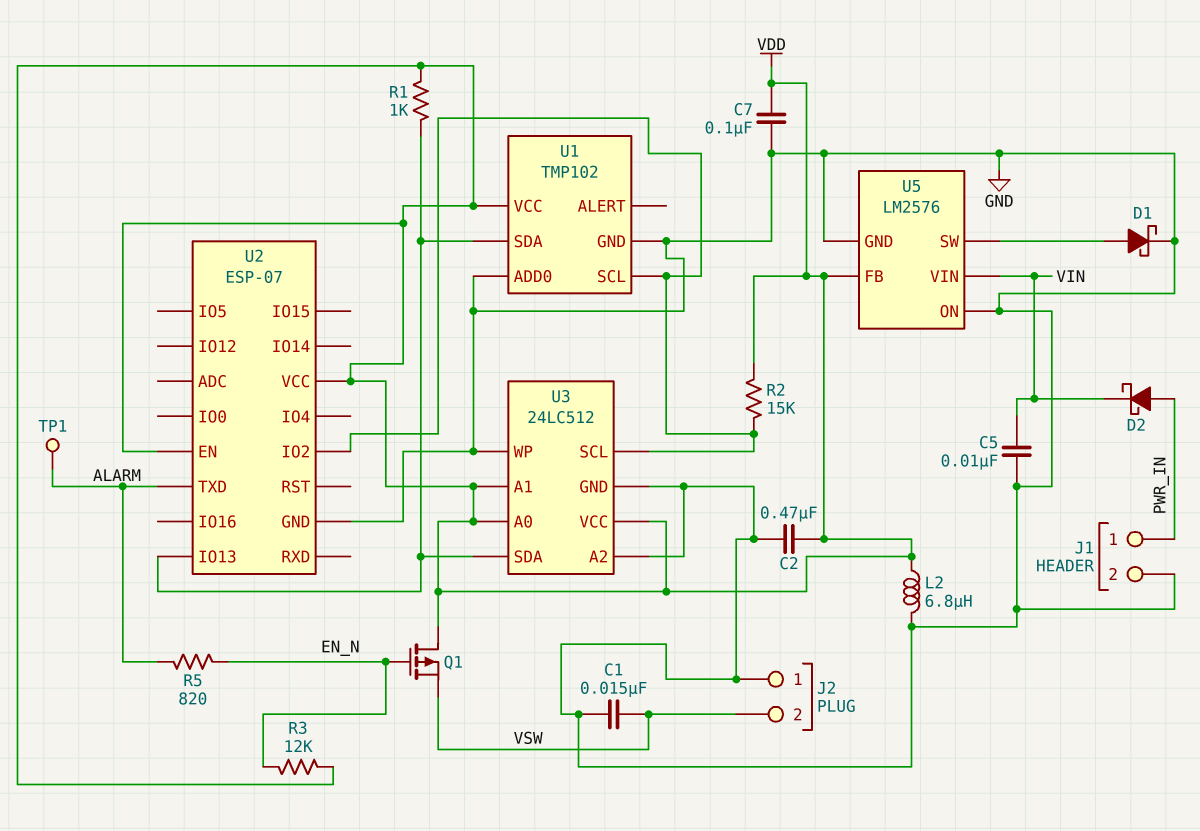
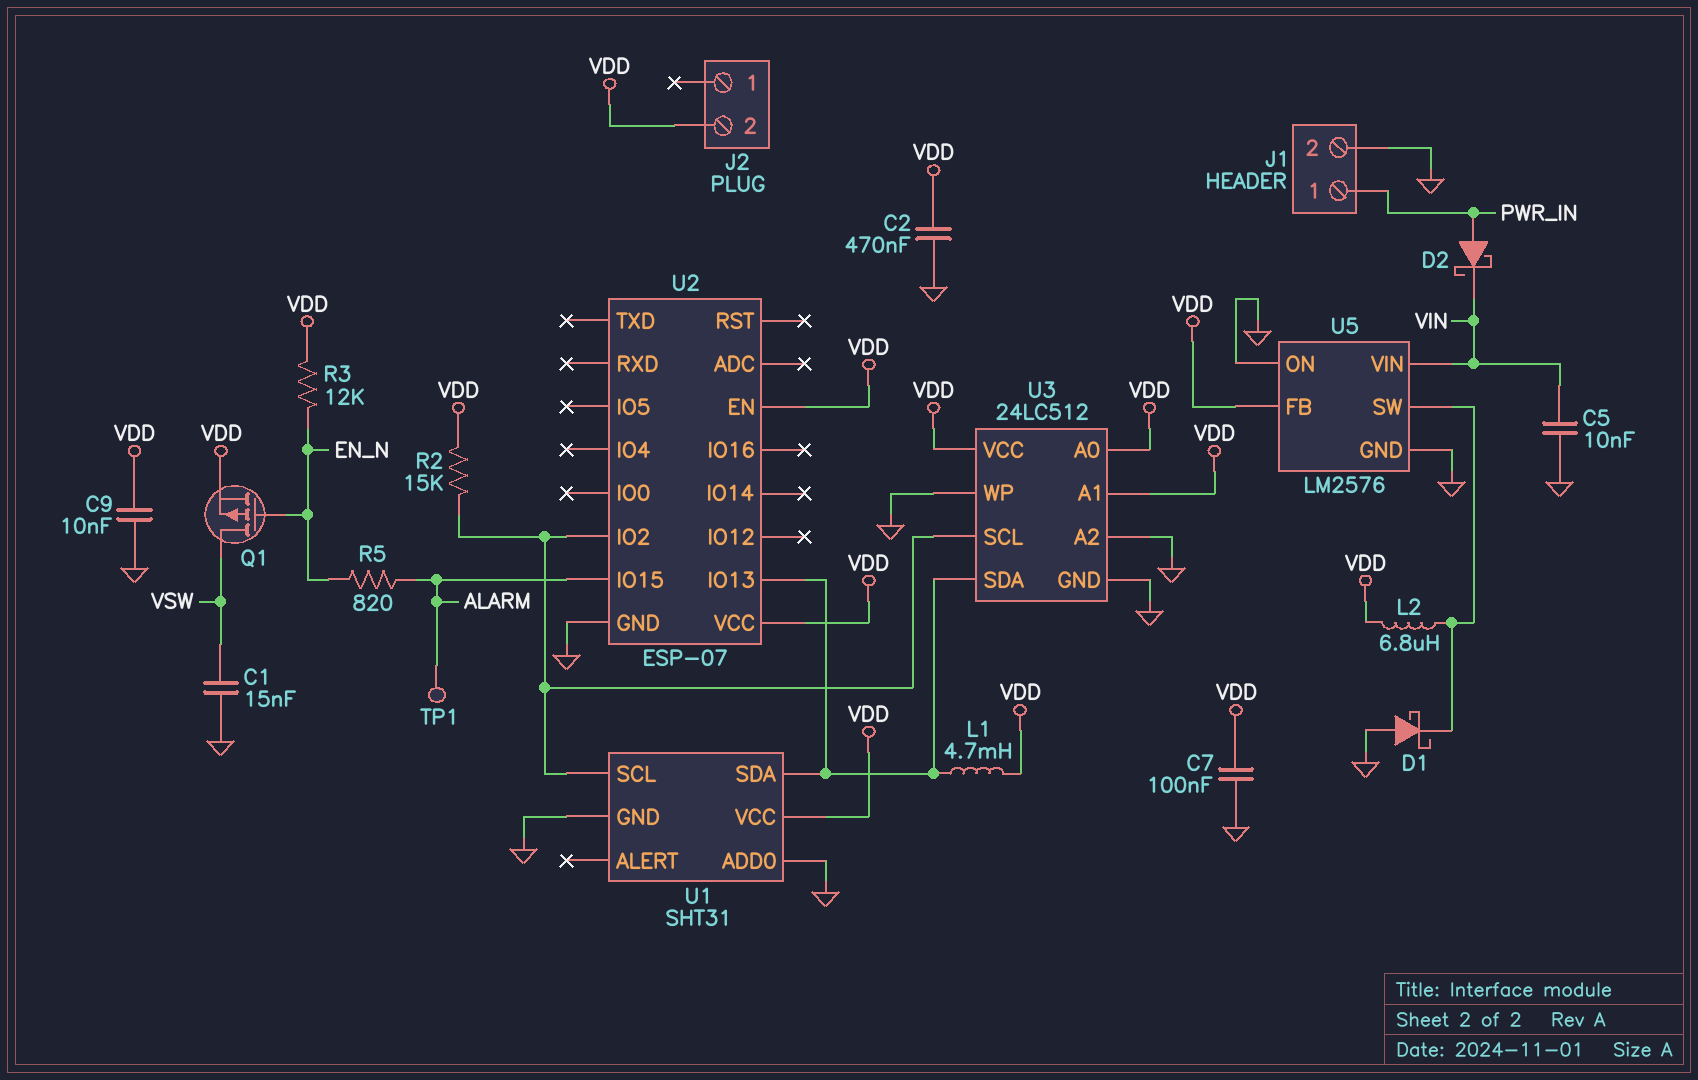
C9: none -> 10nF (GND, VDD)
D1: schottky (A U5/SW, K GND) -> schottky (A GND, K U5/SW)
J2 pin 1: GND -> none
J2 pin 2: VSW -> VDD
L1: none -> 4.7mH (U1/SDA, VDD)
L2: 6.8uH (GND, VDD) -> 6.8uH (U5/SW, VDD)
Q1: PMOS (G EN_N, D VDD, S VSW) -> PMOS (G EN_N, D VSW, S VDD)
R1: 1k (U1/SDA, VDD) -> none
U1: TMP102 -> SHT31
U2 pin IO15: none -> ALARM
U2 pin TXD: ALARM -> none

